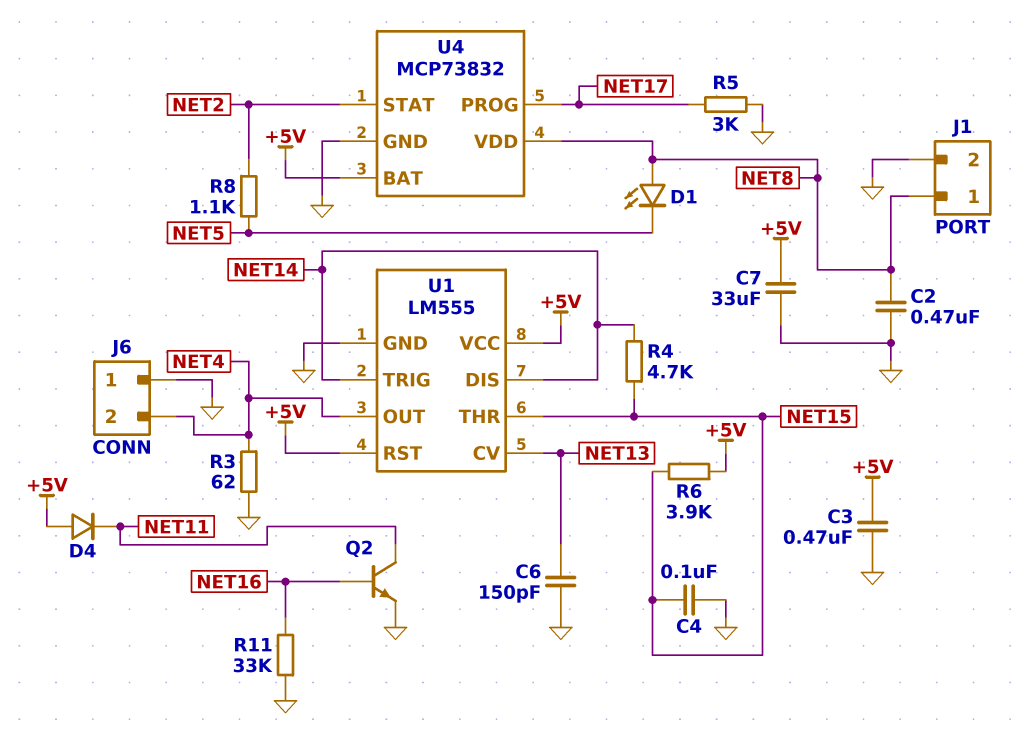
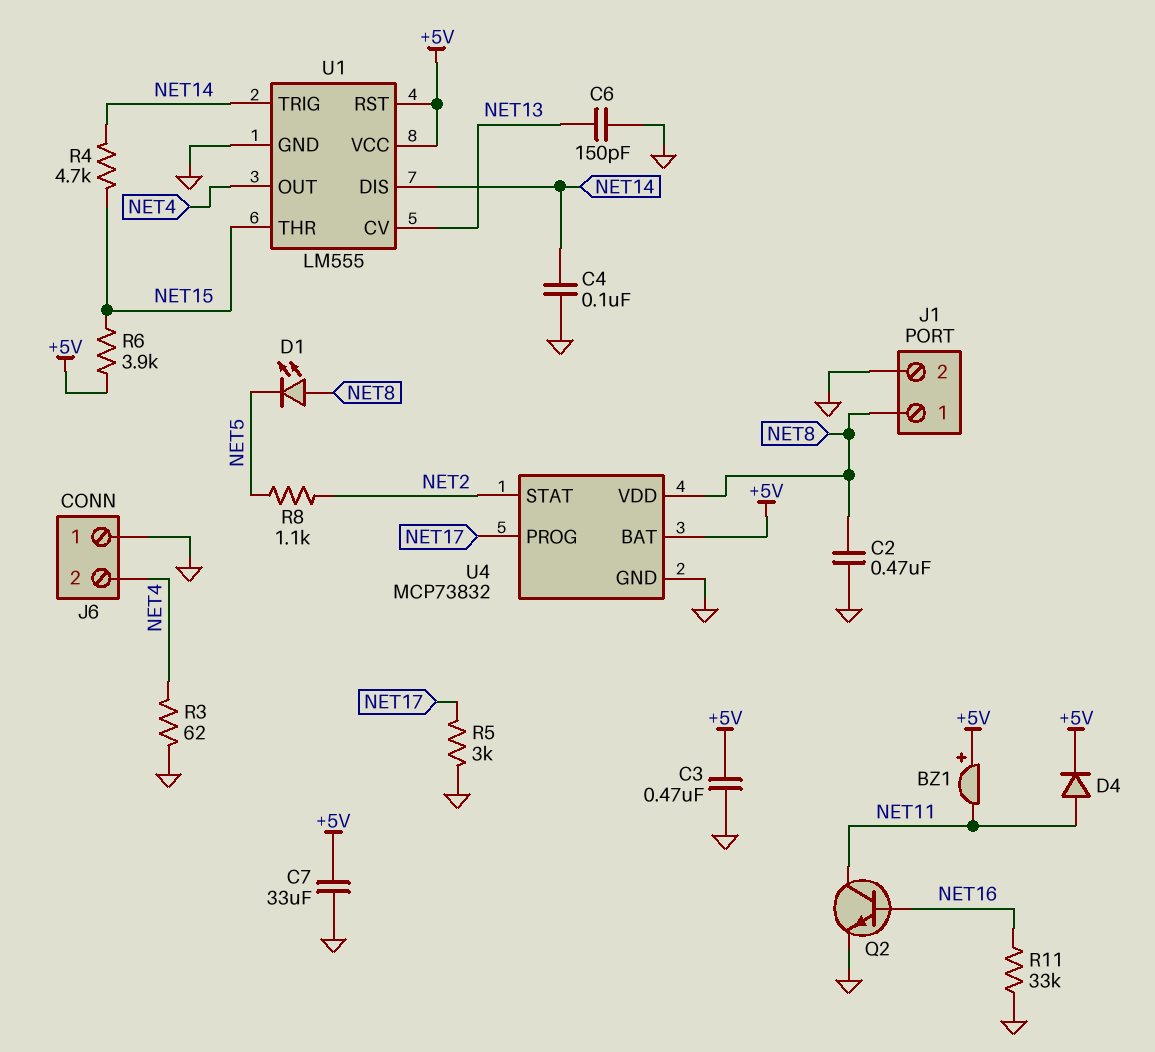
BZ1: none -> buzzer (plus +5V, minus NET11)
C4: 100nF (GND, NET15) -> 100nF (GND, NET14)
D4: diode (A +5V, K NET11) -> diode (A NET11, K +5V)

